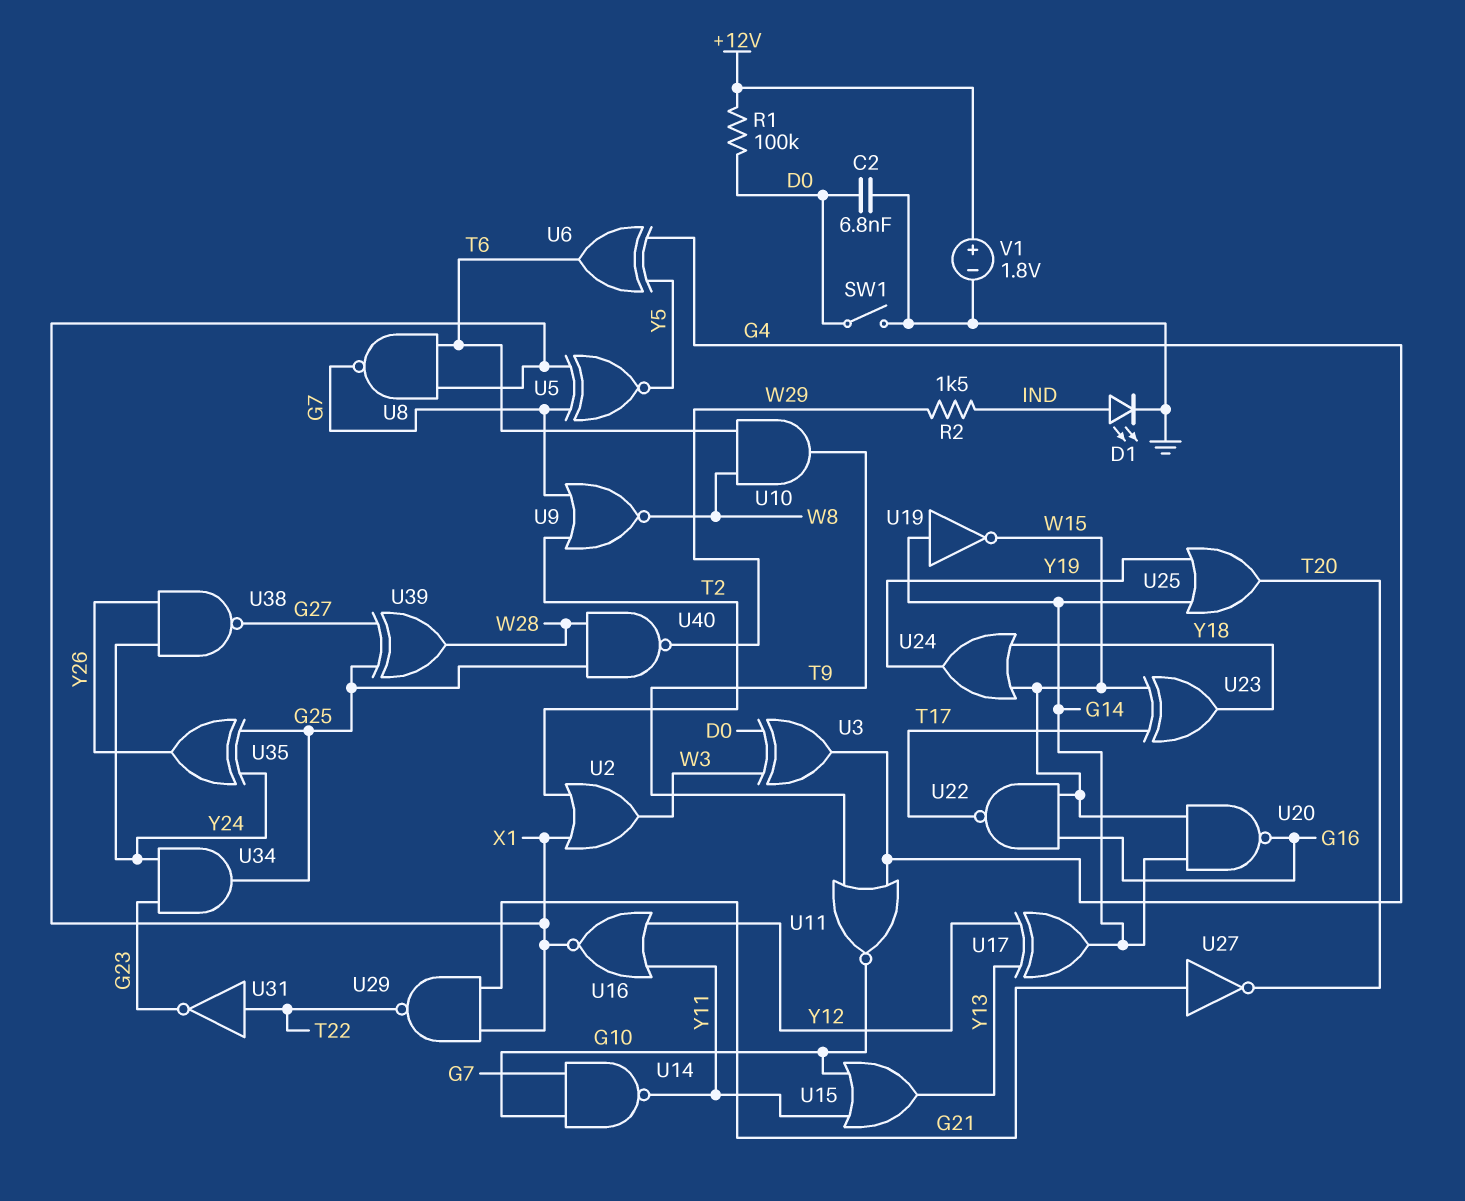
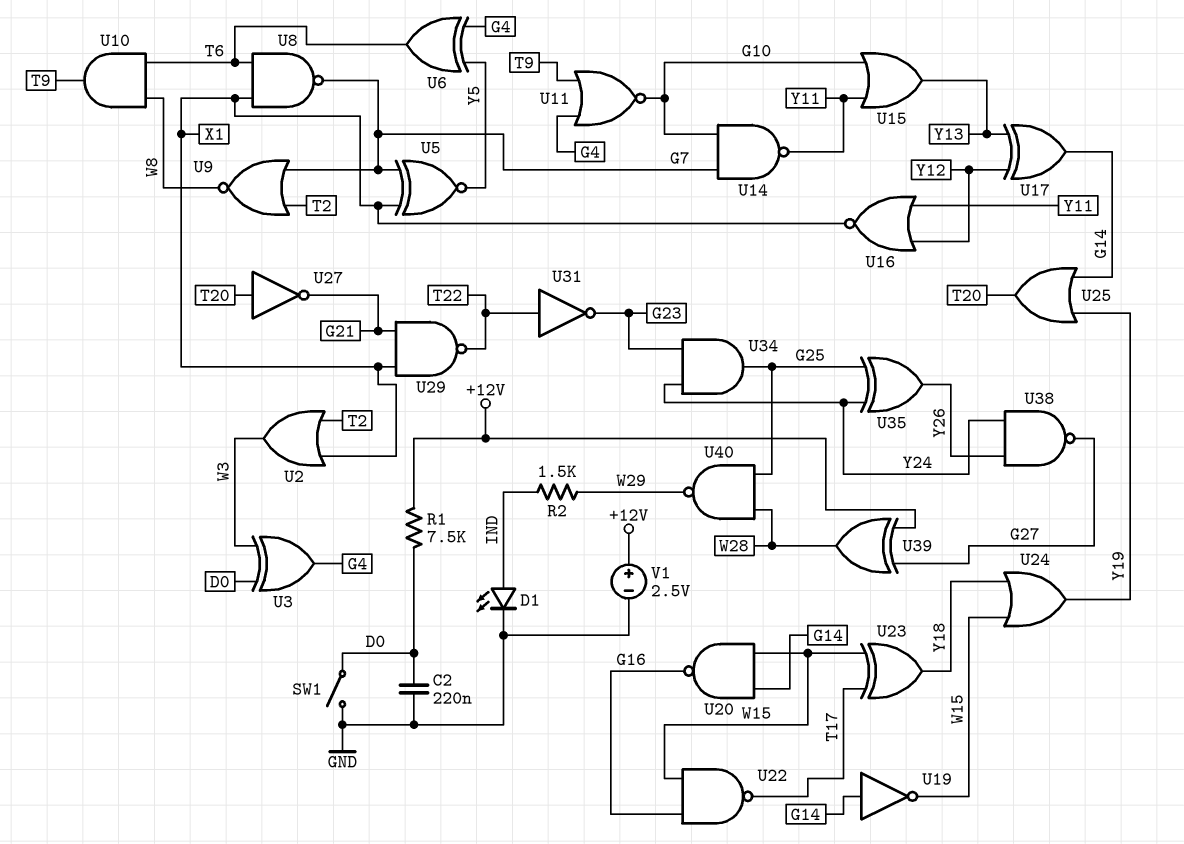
C2: 6.8nF (D0, GND) -> 220nF (D0, GND)
R1: 100k (+12V, D0) -> 7.5k (+12V, D0)
U27: NOT (in G21, out T20) -> NOT (in T20, out G21)
U39: XOR (in G25, in G27, out W28) -> XOR (in +12V, in G27, out W28)
V1: 1.8V (plus +12V, minus GND) -> 2.5V (plus +12V, minus GND)

